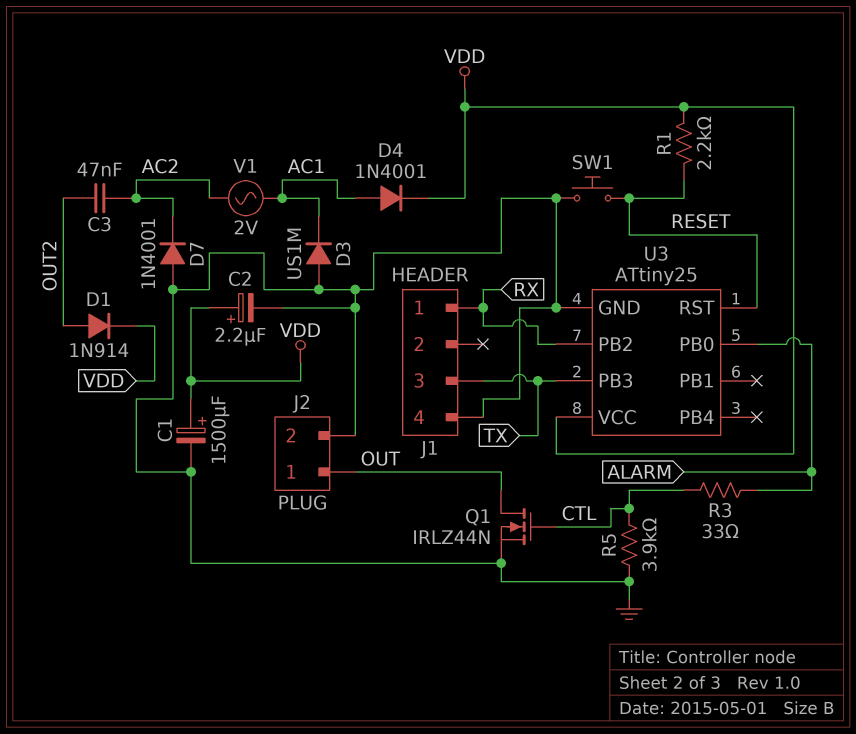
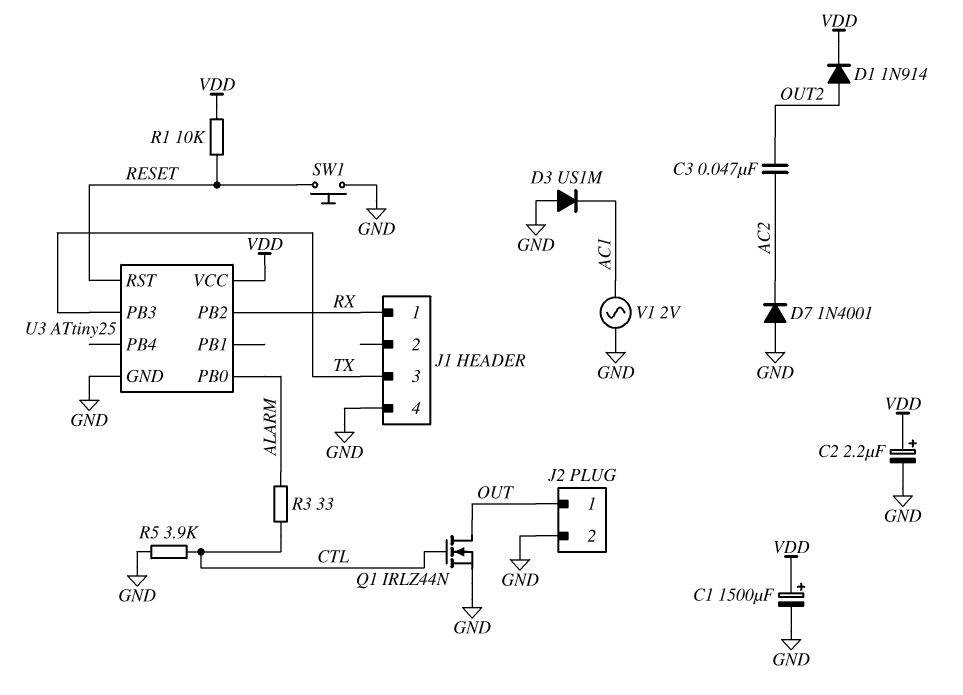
D4: diode 1N4001 (A AC1, K VDD) -> none
R1: 2.2k (RESET, VDD) -> 10k (RESET, VDD)
V1: AC 2V (AC1, AC2) -> AC 2V (AC1, GND)

